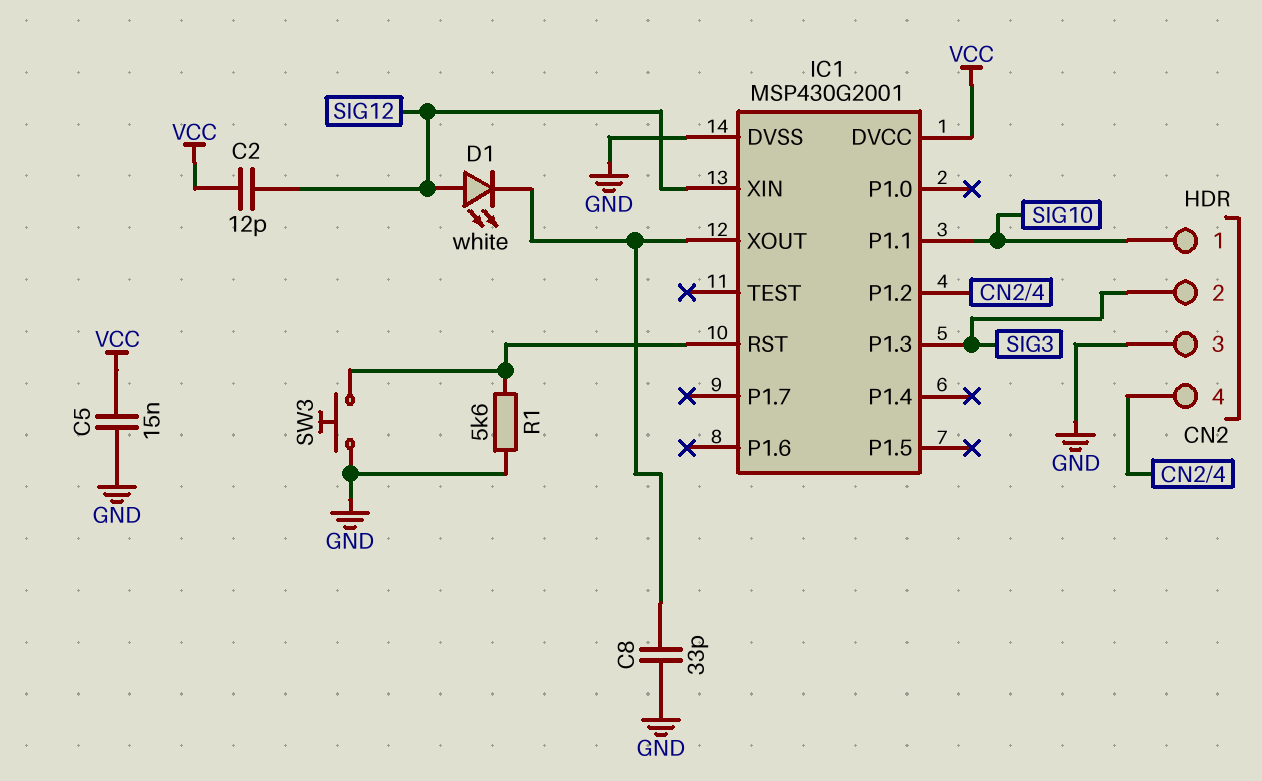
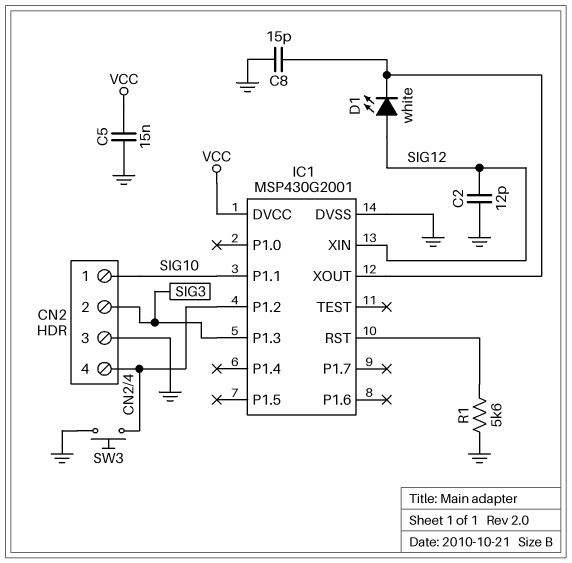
C2: 12pF (SIG12, VCC) -> 12pF (GND, SIG12)
C8: 33pF (GND, IC1/XOUT) -> 15pF (GND, IC1/XOUT)
SW3: button (GND, IC1/RST) -> button (CN2/4, GND)

